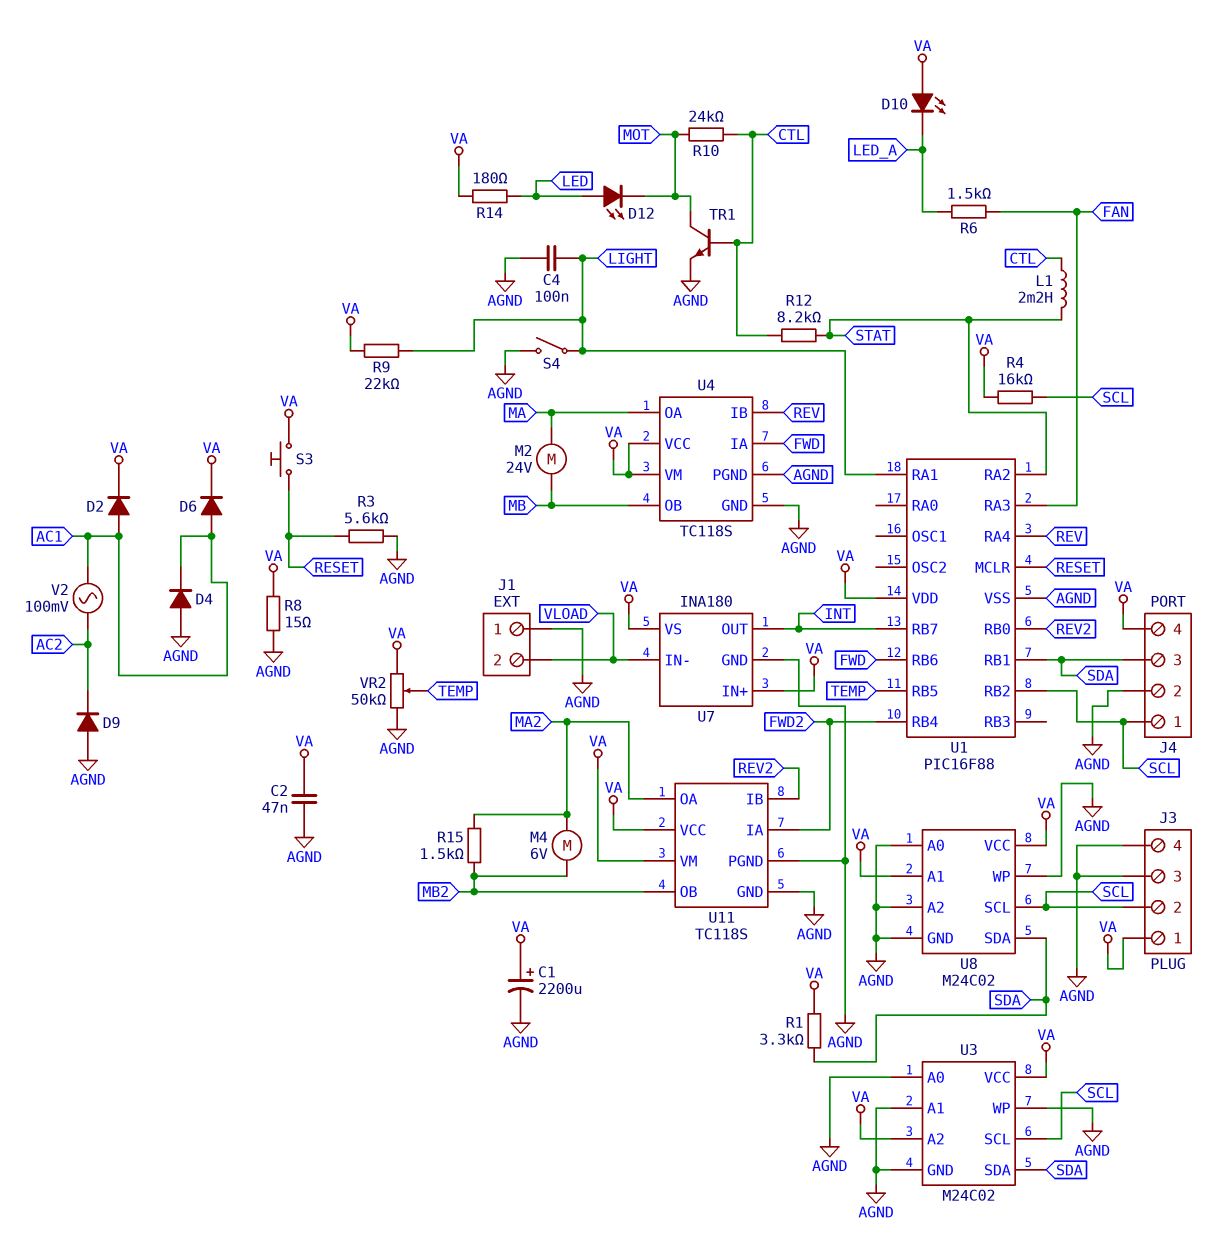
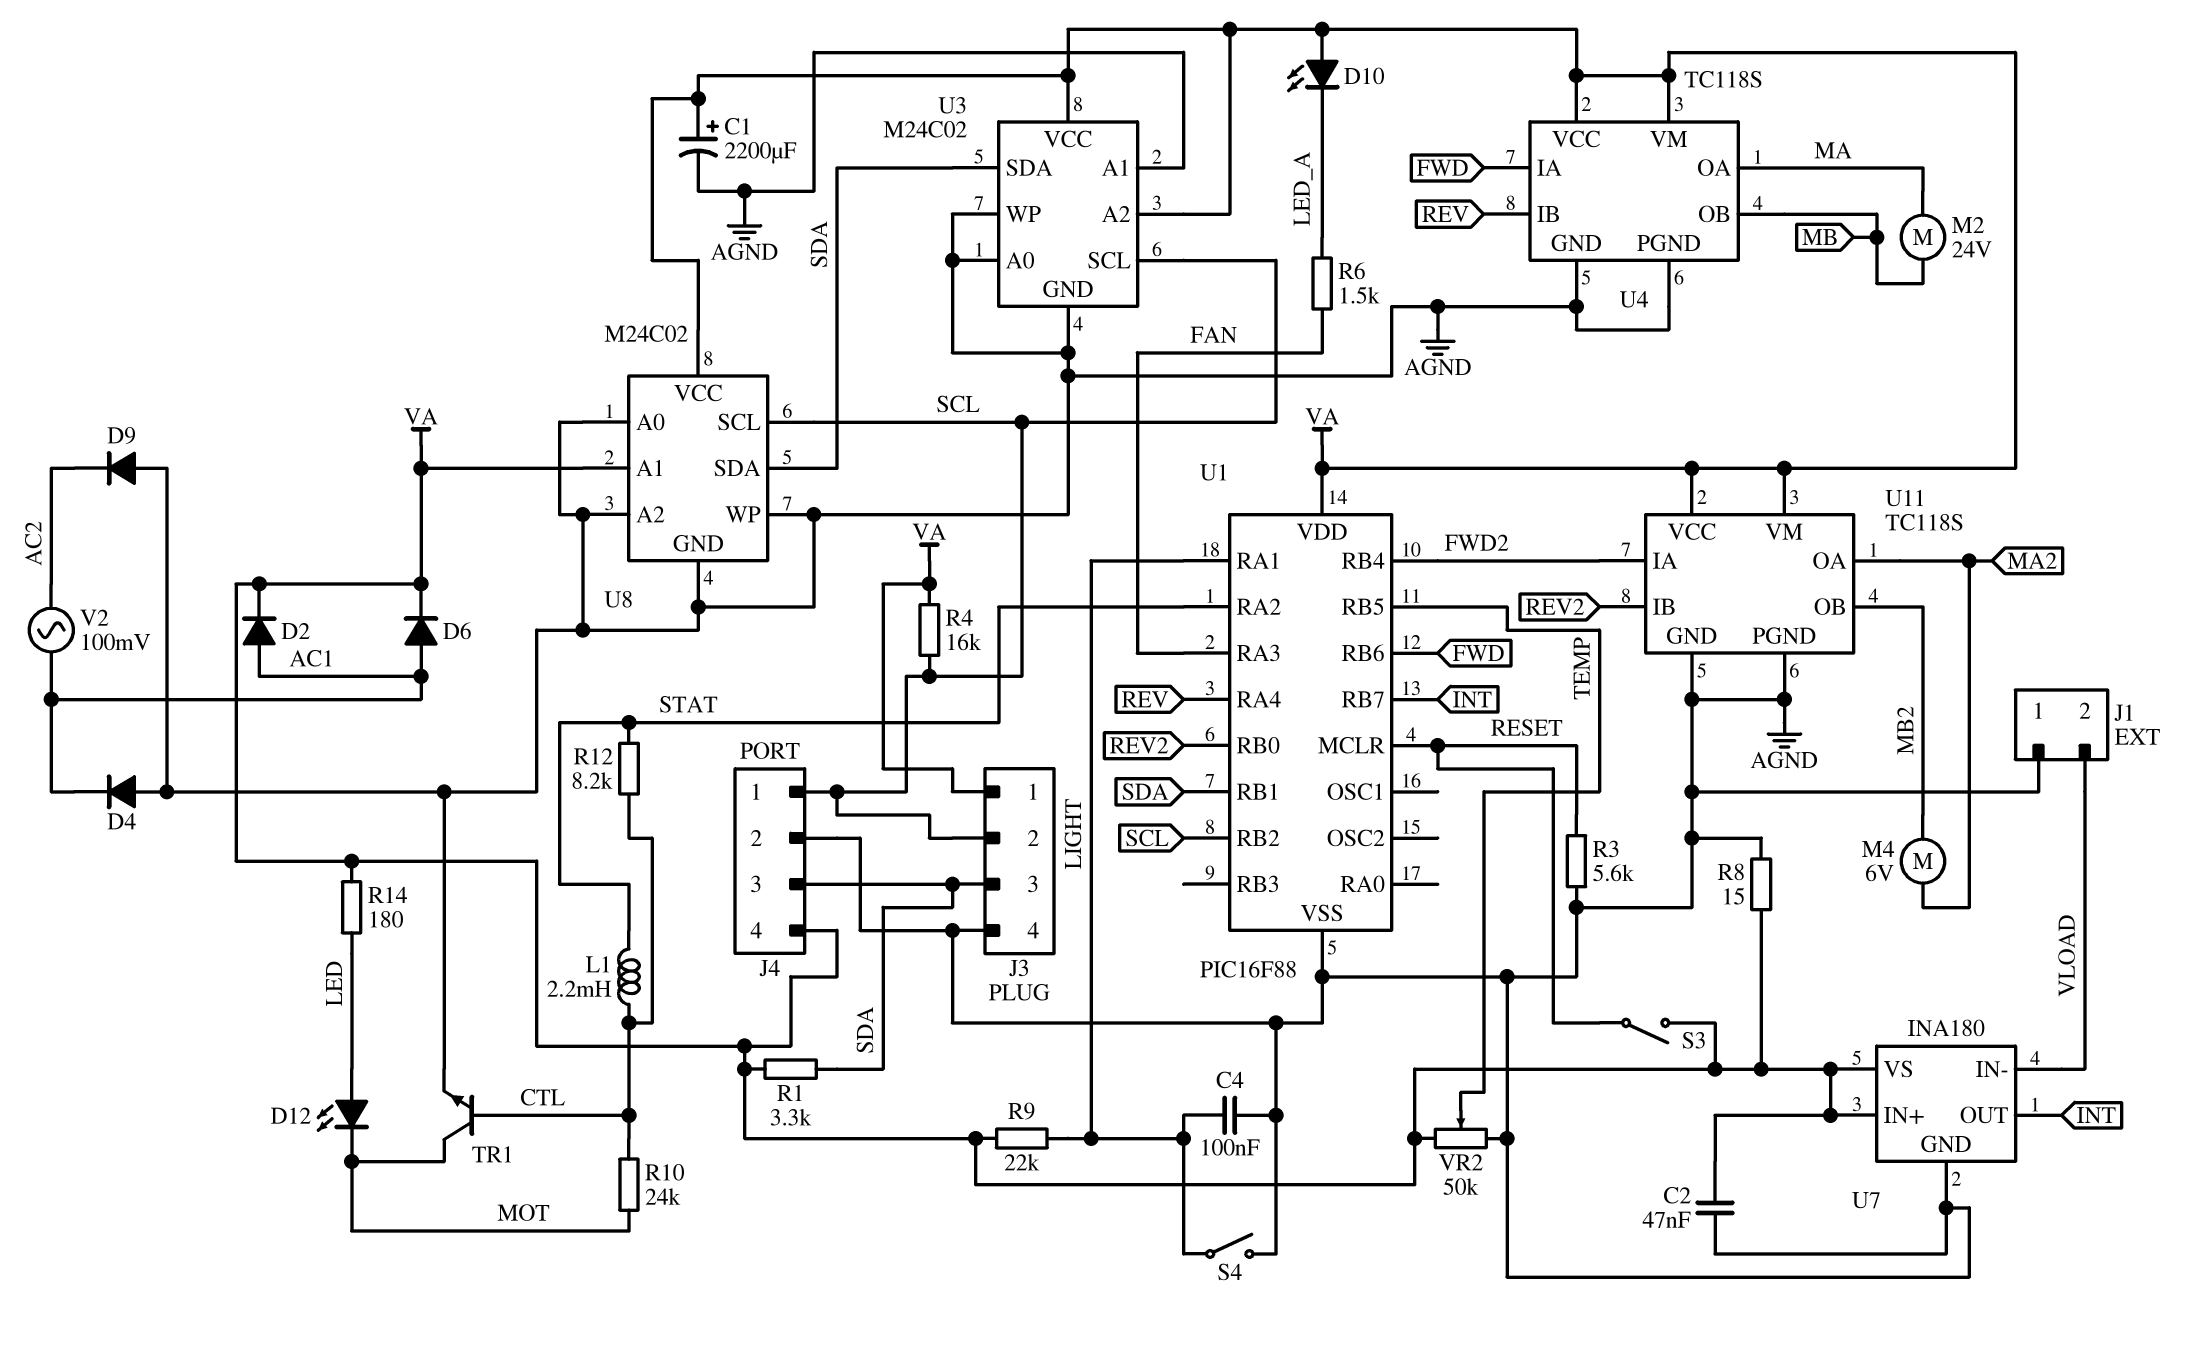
J3 pin 3: AGND -> SDA
R15: 1.5k (MA2, MB2) -> none
S3: button (RESET, VA) -> switch (RESET, VA)

